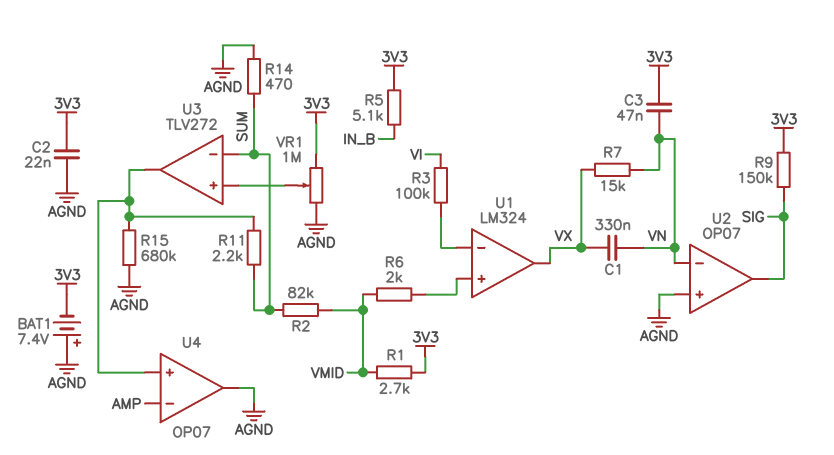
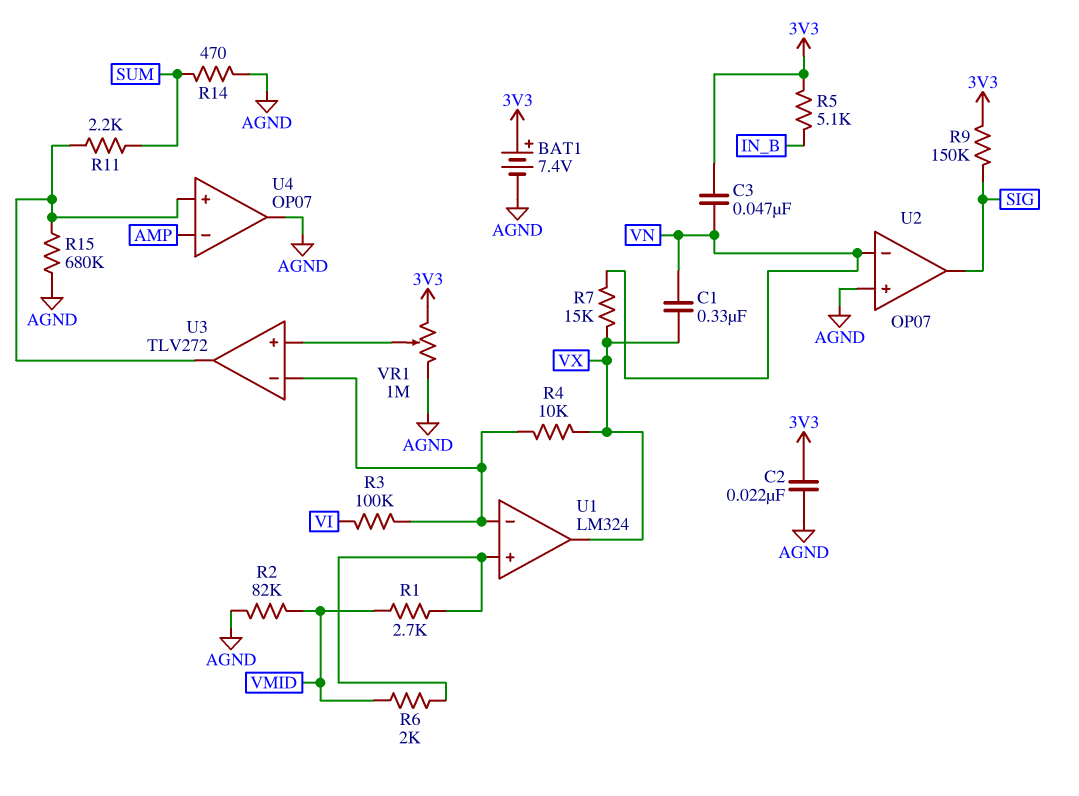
BAT1: 7.4V (plus AGND, minus 3V3) -> 7.4V (plus 3V3, minus AGND)
R1: 2.7k (3V3, VMID) -> 2.7k (U1/in+, VMID)
R2: 82k (SUM, VMID) -> 82k (AGND, VMID)
R4: none -> 10k (U1/in-, VX)
U3 pin in-: SUM -> U1/in-

